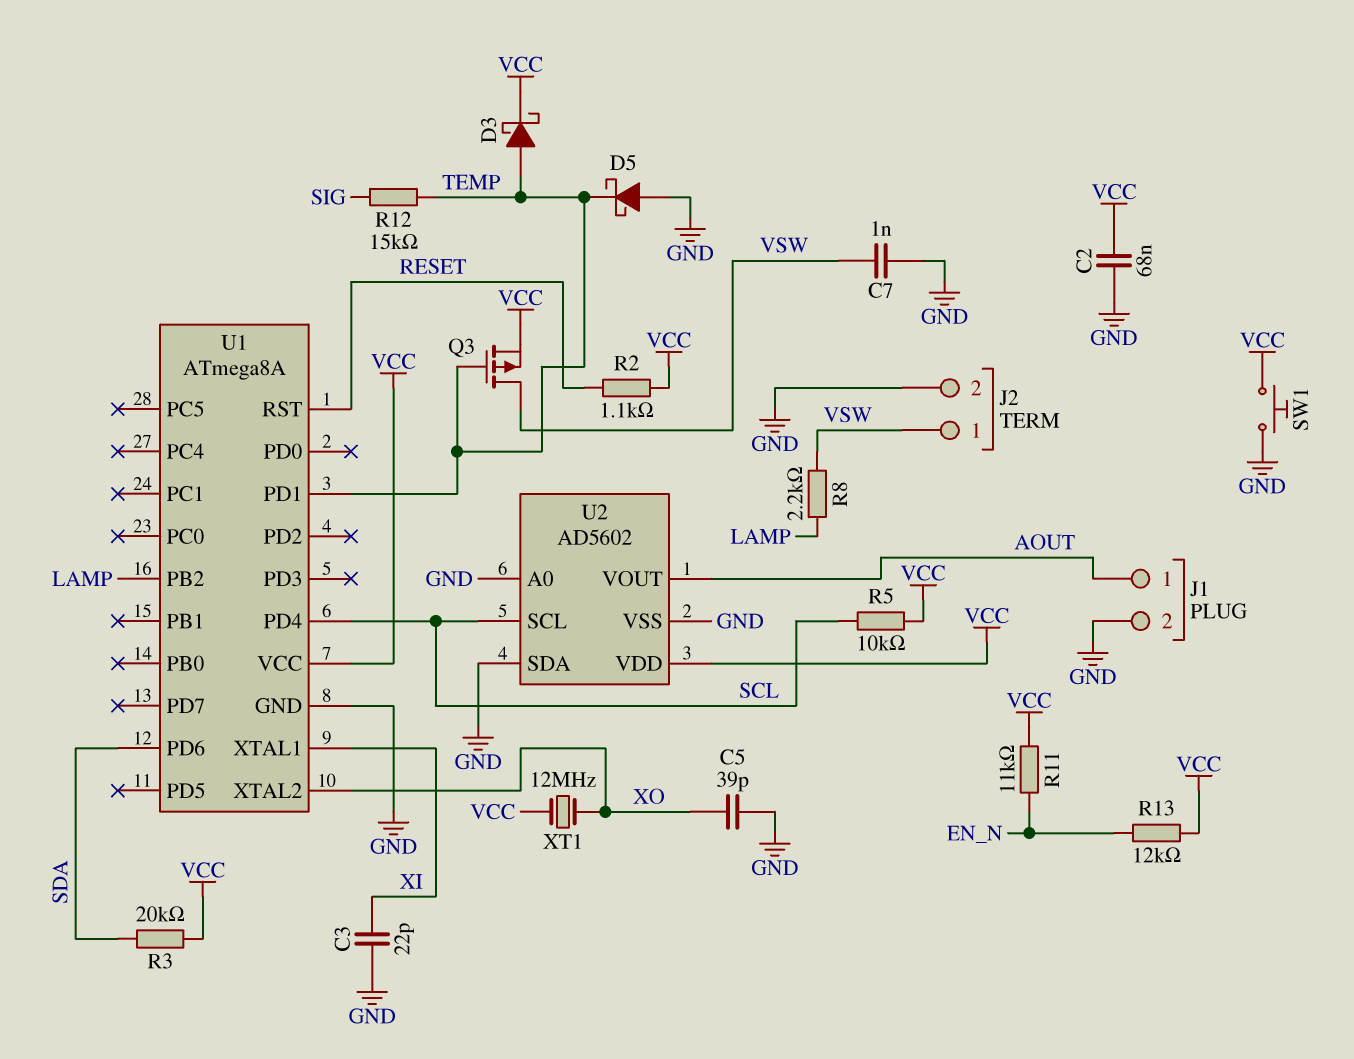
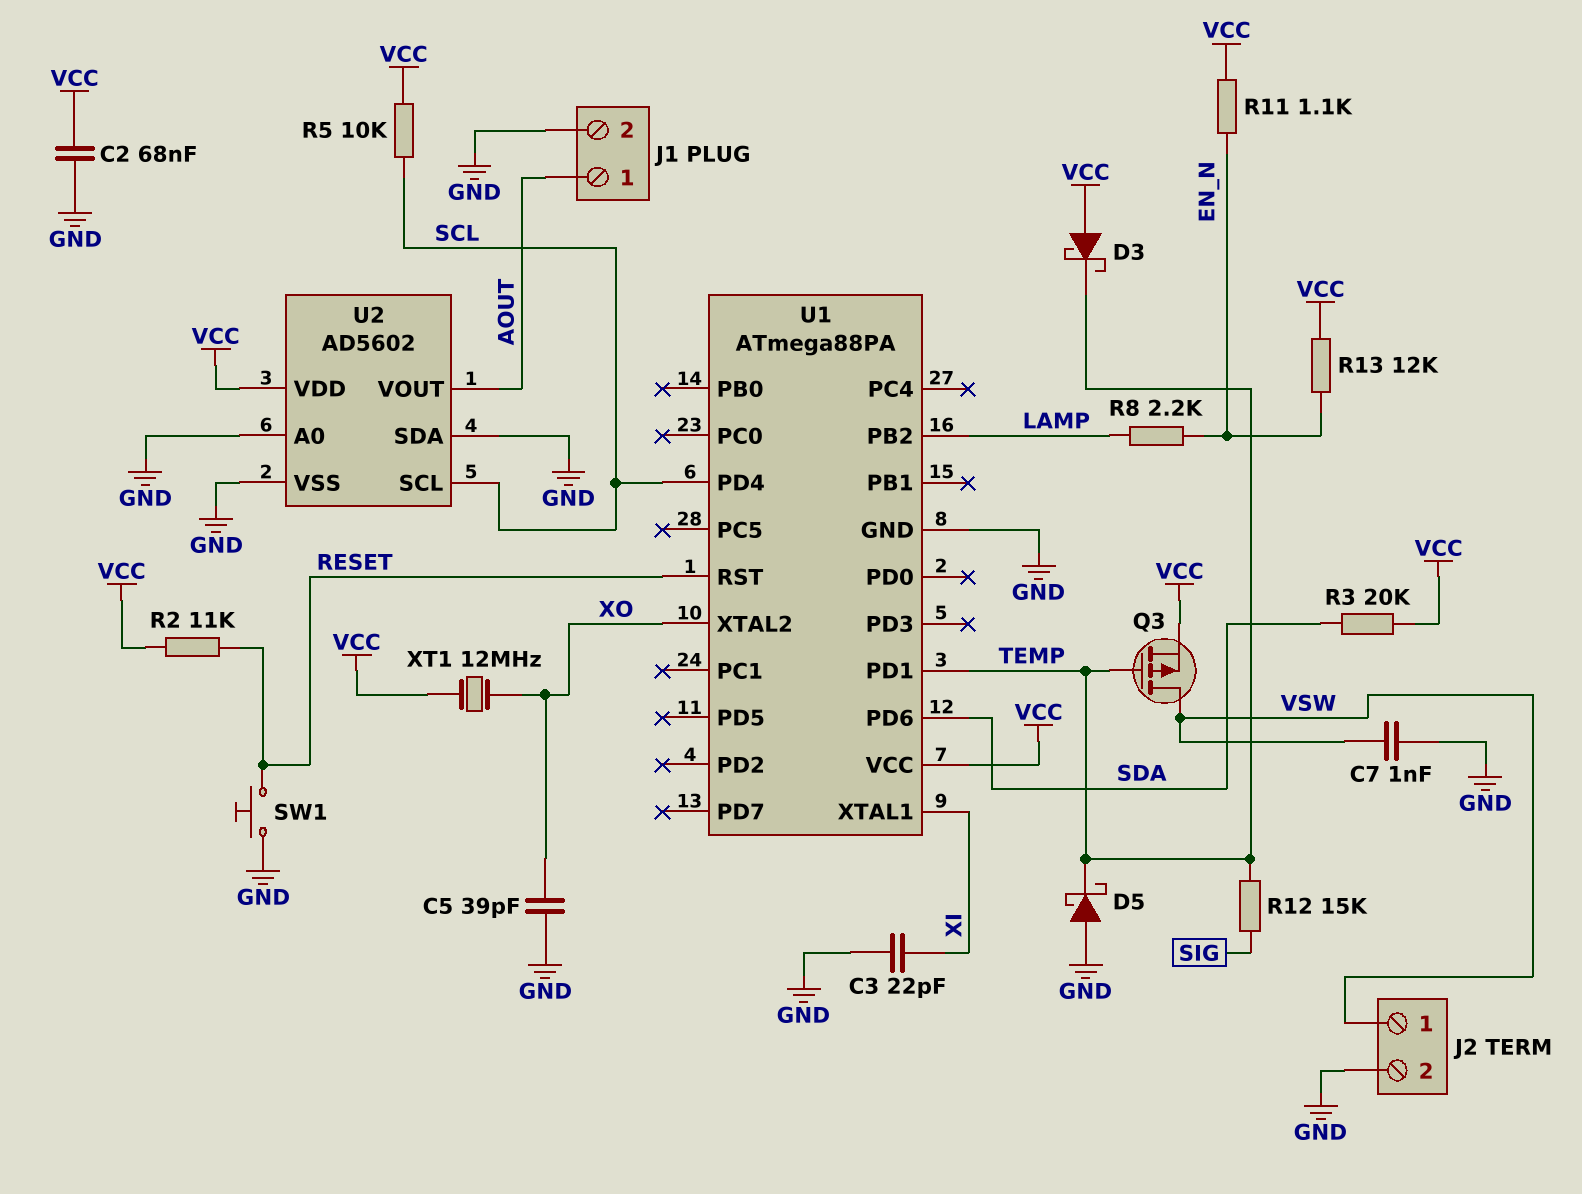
D3: schottky (A TEMP, K VCC) -> schottky (A VCC, K TEMP)
R2: 1.1k (RESET, VCC) -> 11k (RESET, VCC)
R8: 2.2k (LAMP, VSW) -> 2.2k (EN_N, LAMP)
R11: 11k (EN_N, VCC) -> 1.1k (EN_N, VCC)
SW1: button (GND, VCC) -> button (GND, RESET)
U1: ATmega8A -> ATmega88PA

